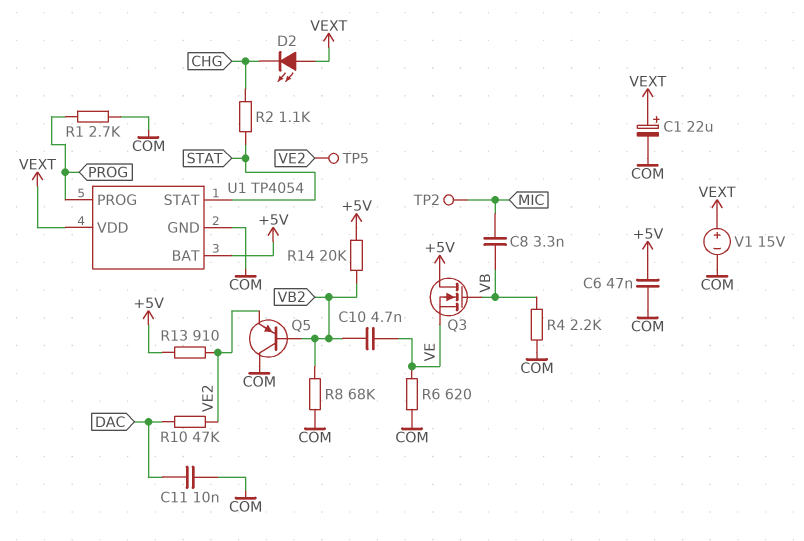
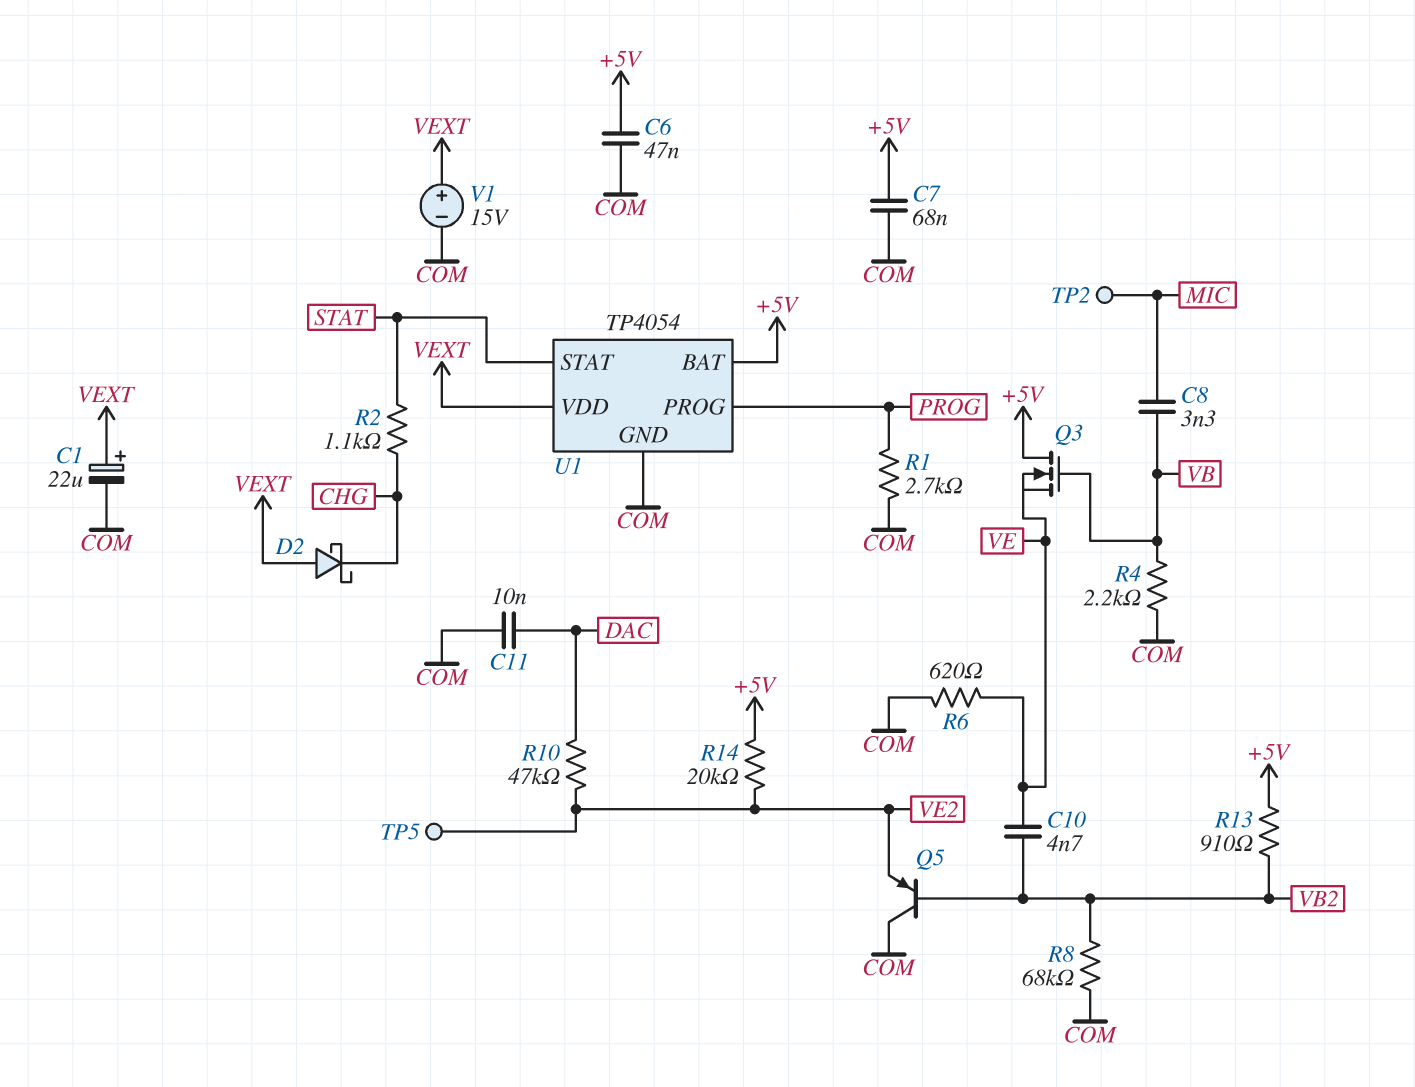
C7: none -> 68nF (+5V, COM)
D2: LED (A VEXT, K CHG) -> schottky (A VEXT, K CHG)
R13: 910 (+5V, VE2) -> 910 (+5V, VB2)
R14: 20k (+5V, VB2) -> 20k (+5V, VE2)

